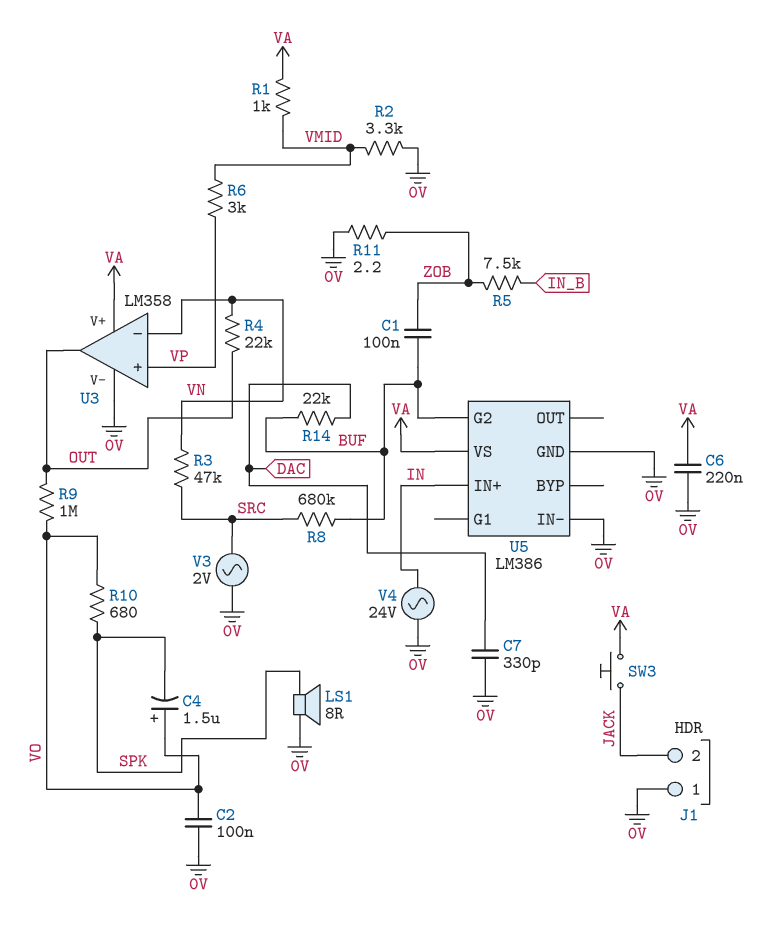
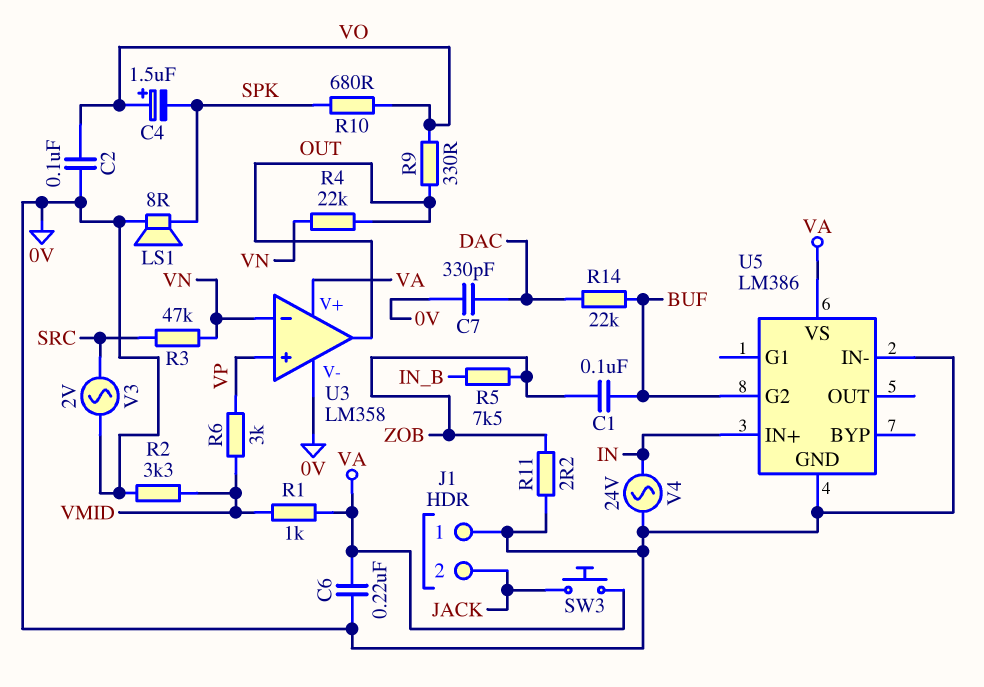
R8: 680k (BUF, SRC) -> none
R9: 1M (OUT, VO) -> 330 (OUT, VO)

